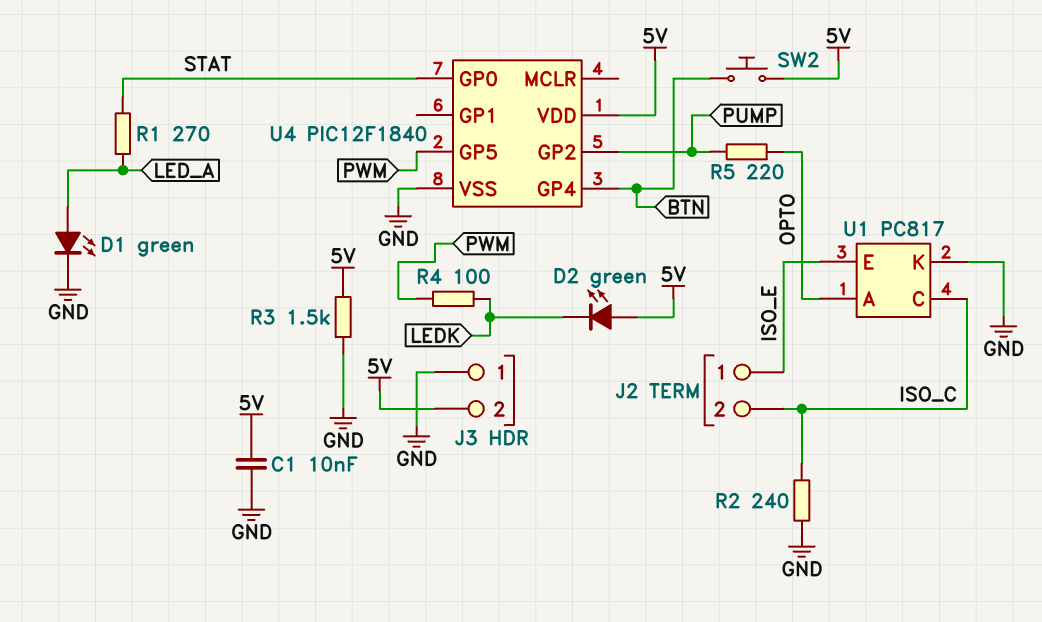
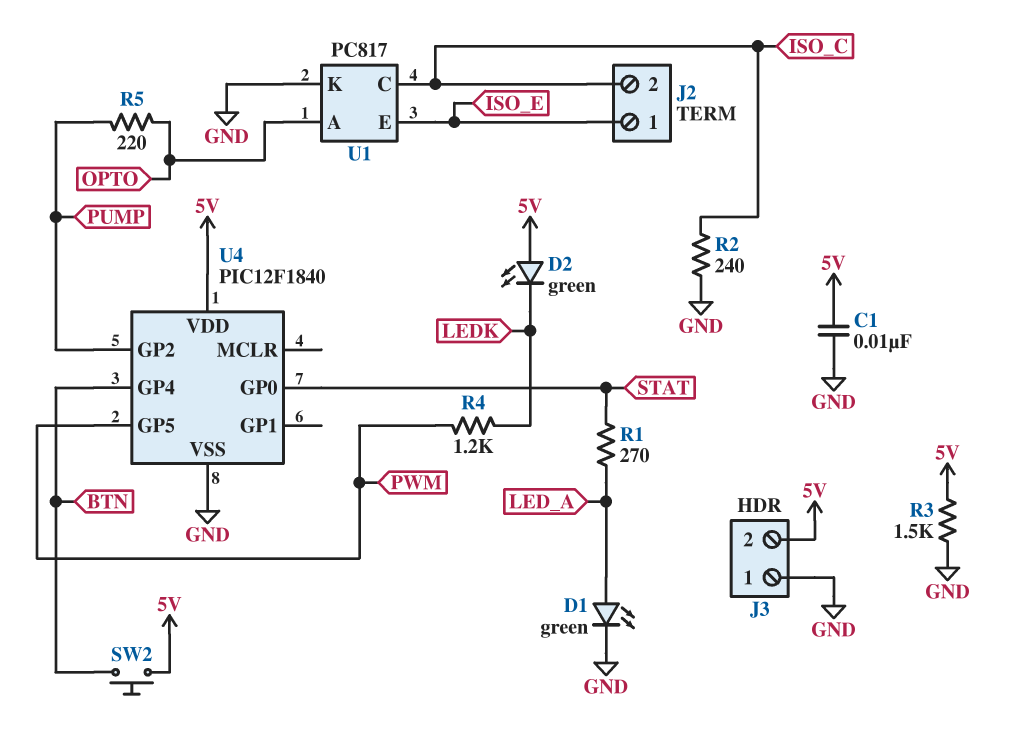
R4: 100 (LEDK, PWM) -> 1.2k (LEDK, PWM)

